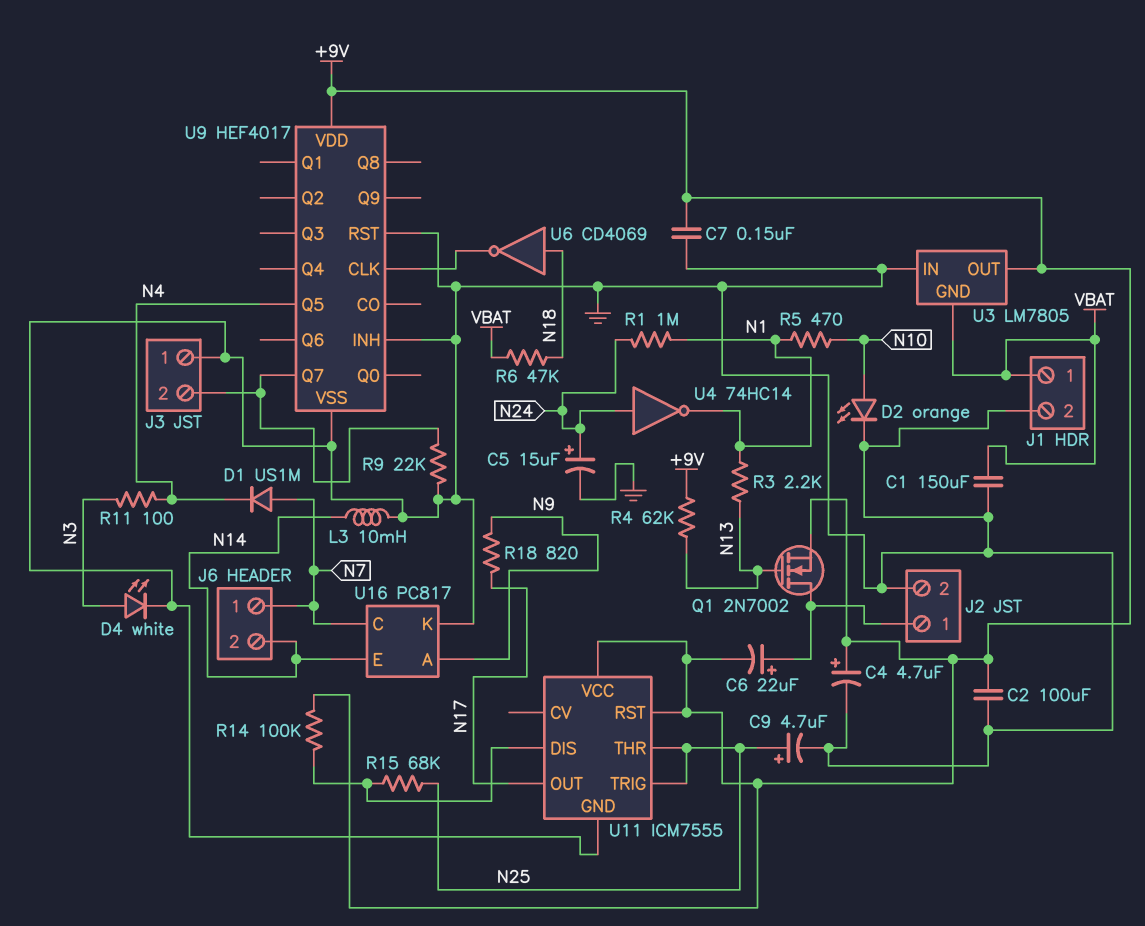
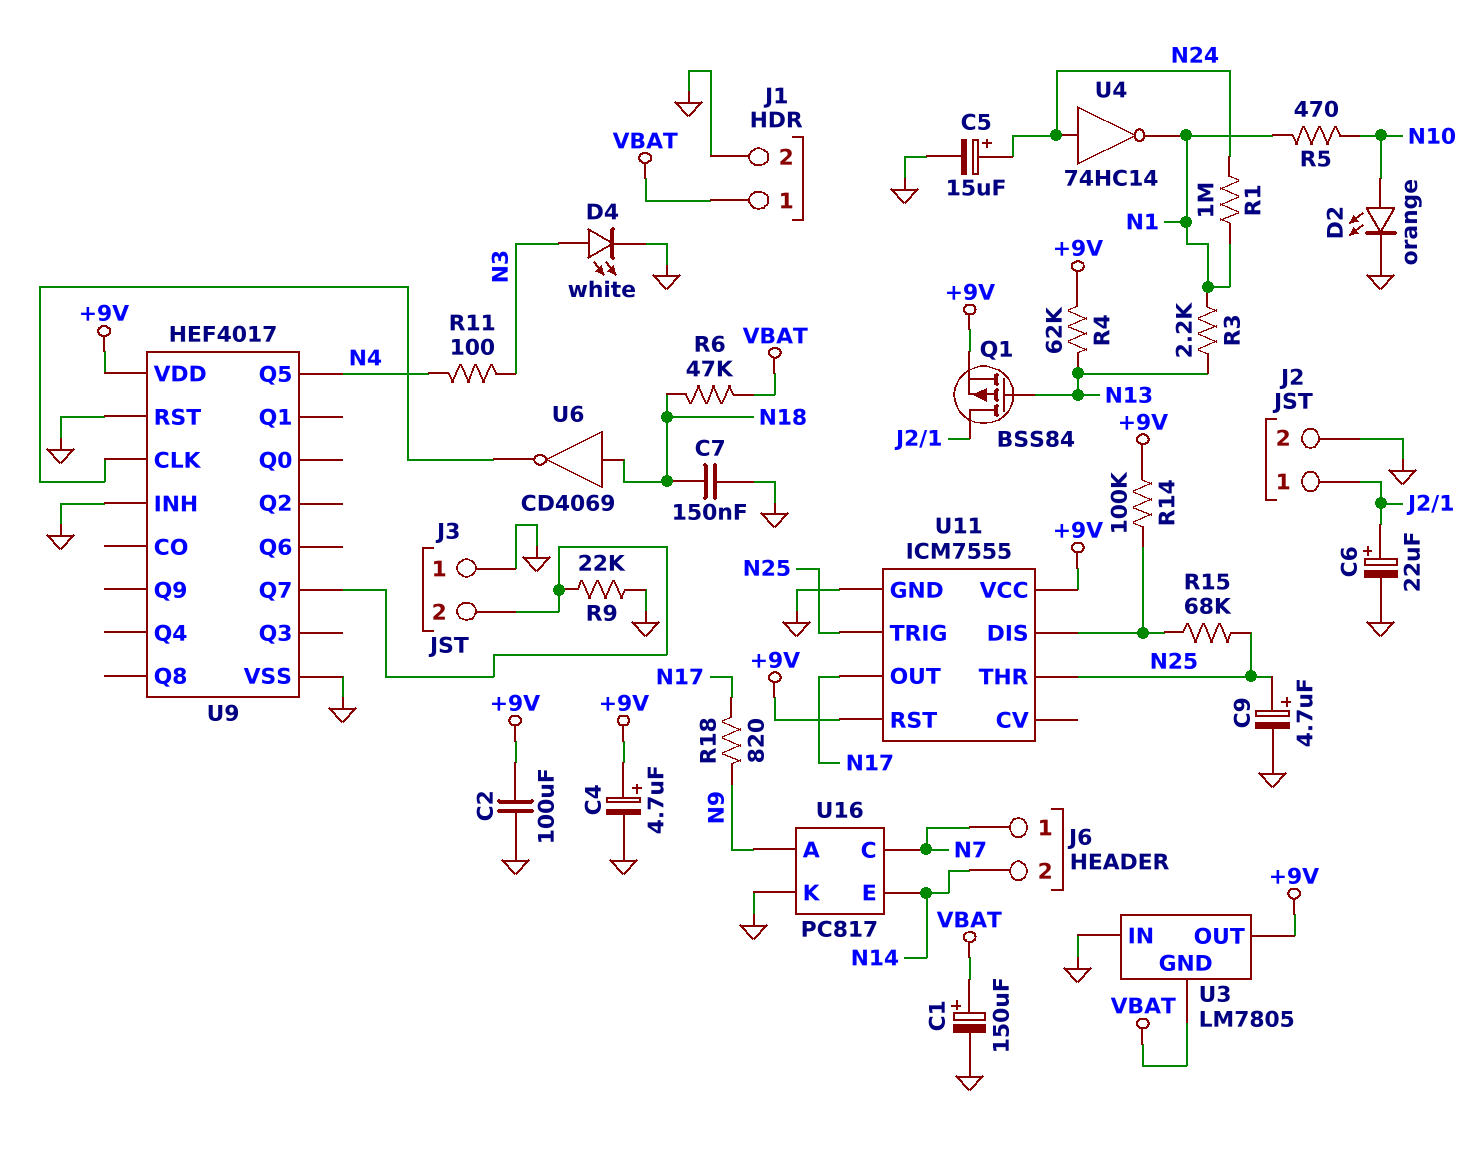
C1: 150uF (GND, VBAT) -> 150uF (plus VBAT, minus GND)
C6: 22uF (plus J2/1, minus +9V) -> 22uF (plus J2/1, minus GND)
C7: 150nF (+9V, GND) -> 150nF (GND, N18)
D1: diode US1M (A N7, K N4) -> none
L3: 10mH (GND, N14) -> none
Q1: NMOS 2N7002 (G N13, D J2/1, S +9V) -> PMOS BSS84 (G N13, D J2/1, S +9V)

